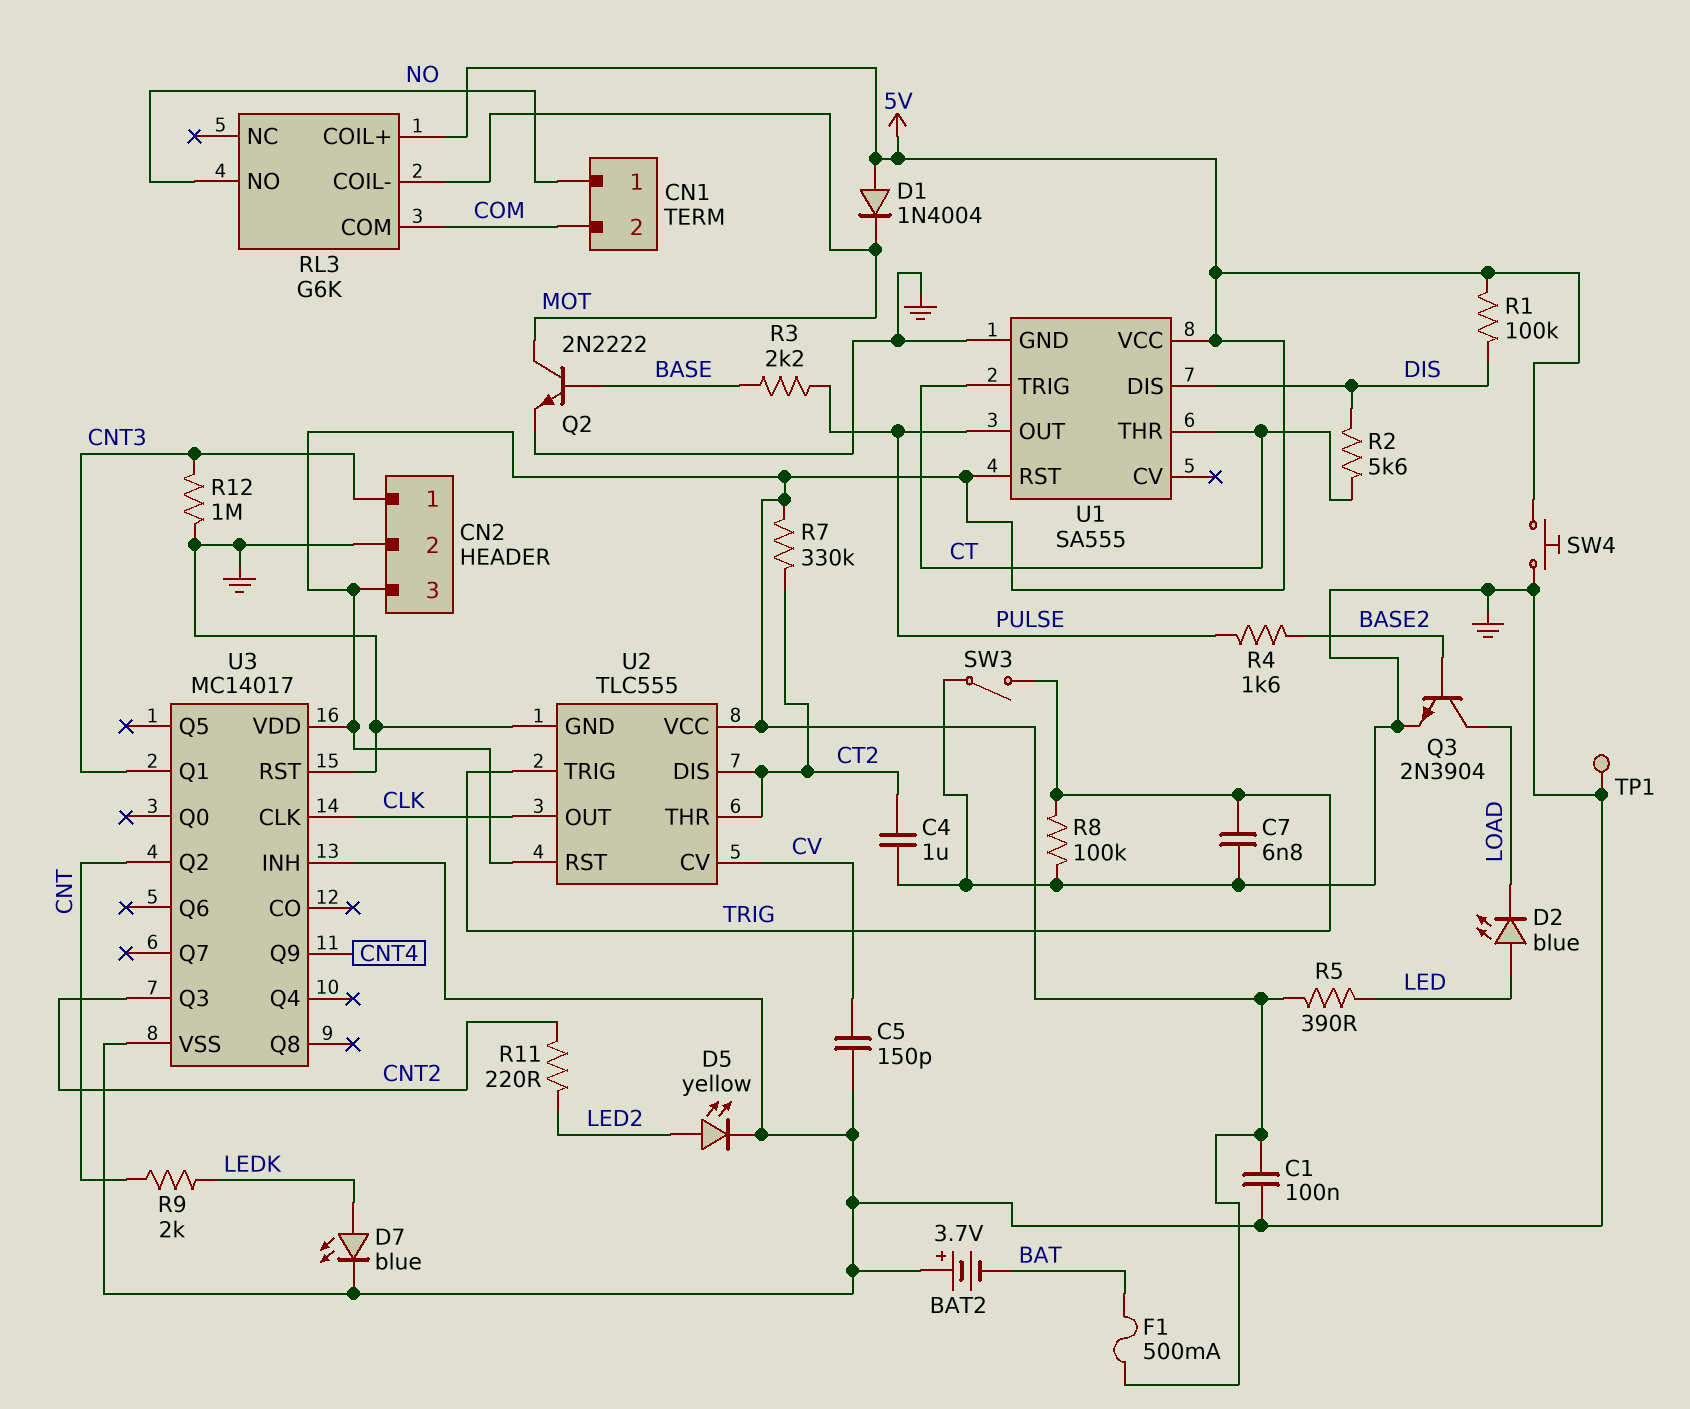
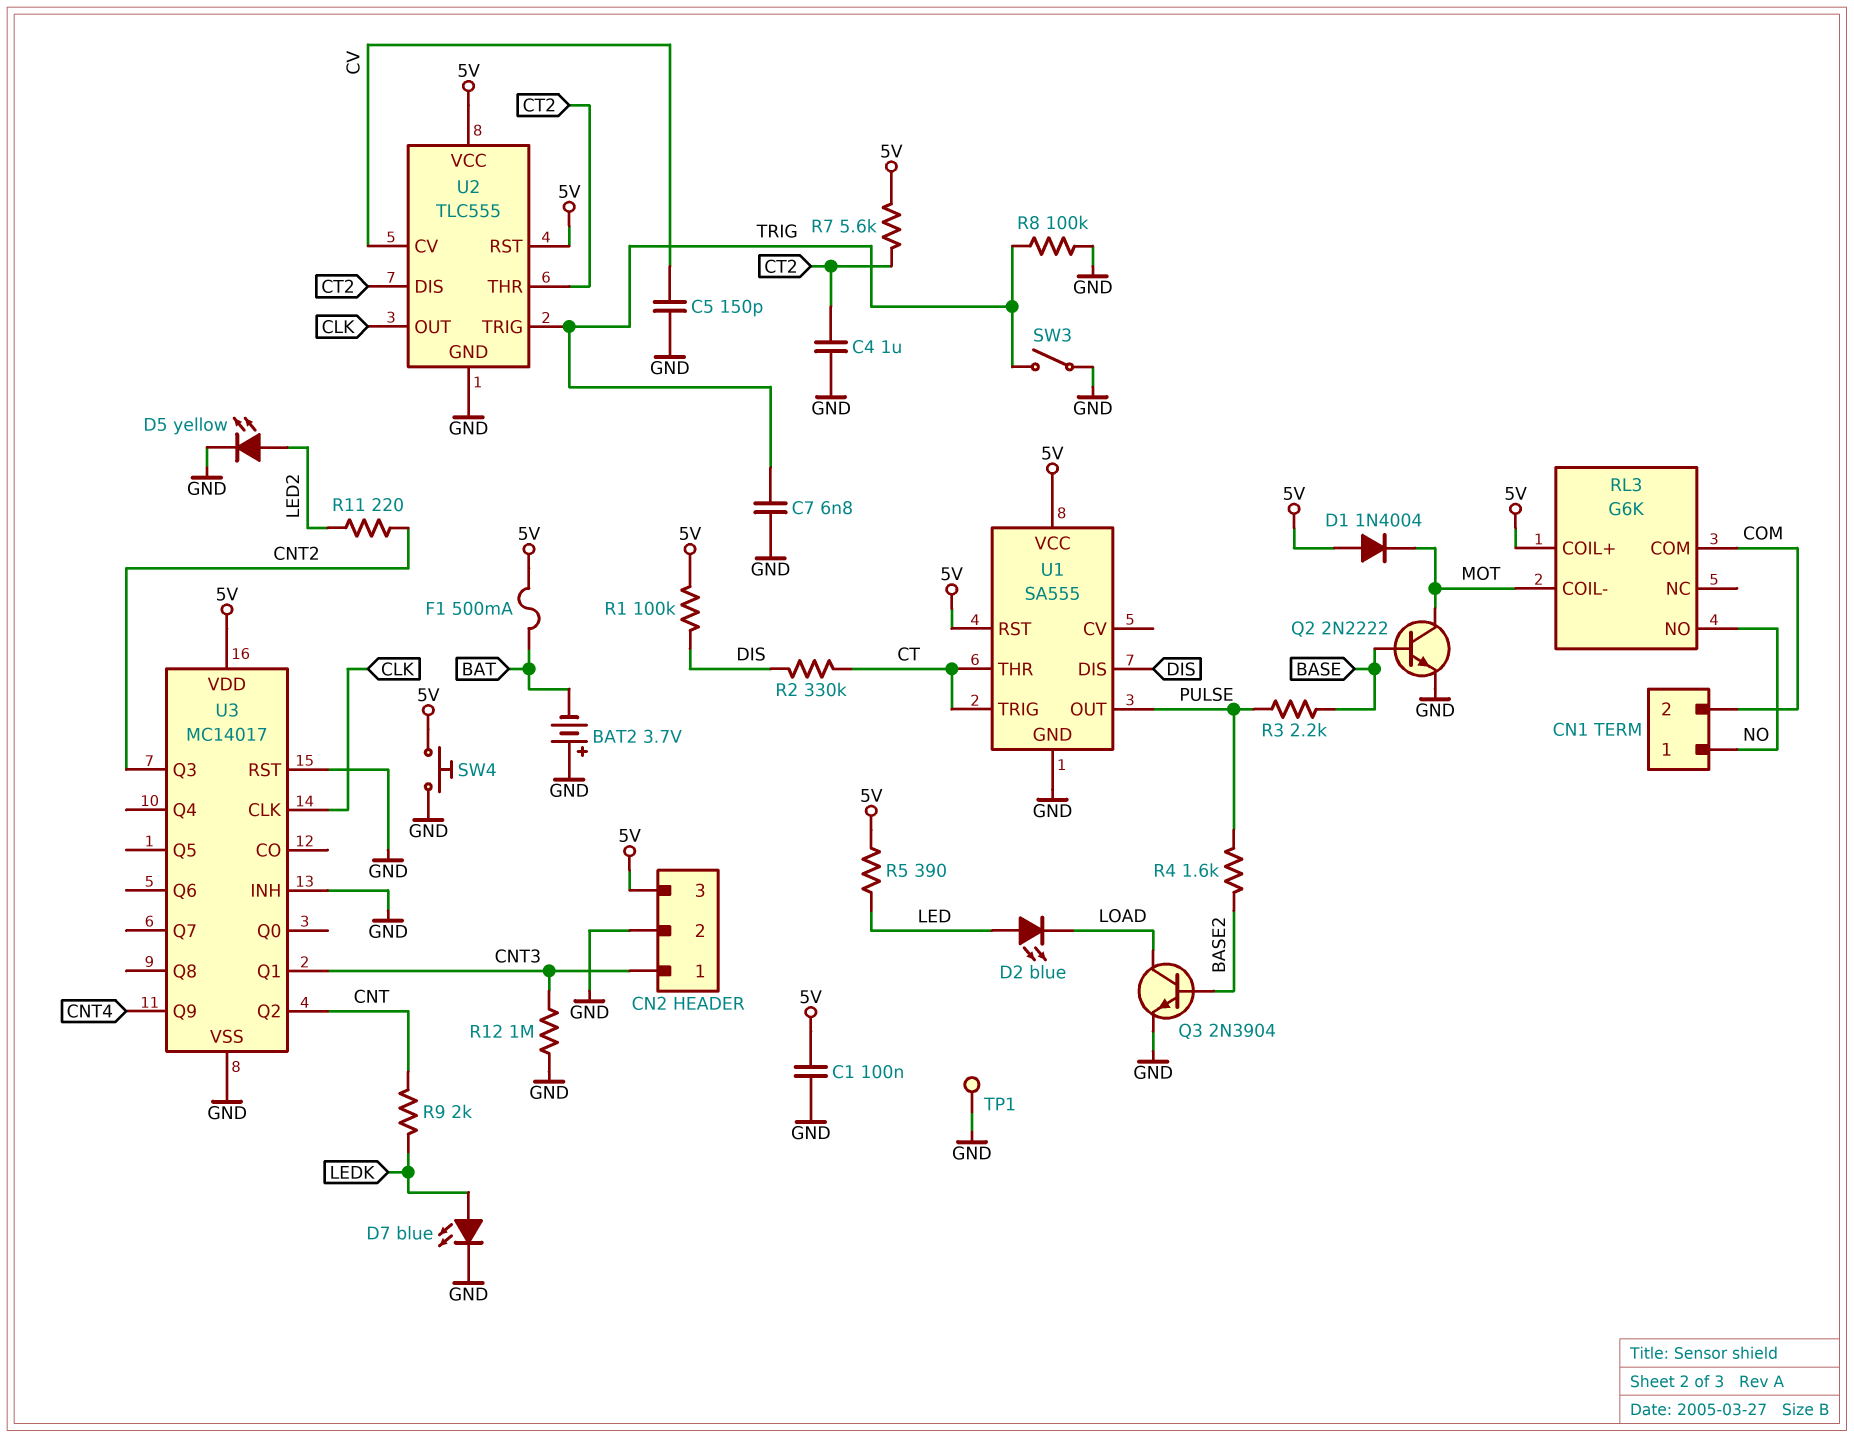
R2: 5.6k (CT, DIS) -> 330k (CT, DIS)
R7: 330k (5V, CT2) -> 5.6k (5V, CT2)

